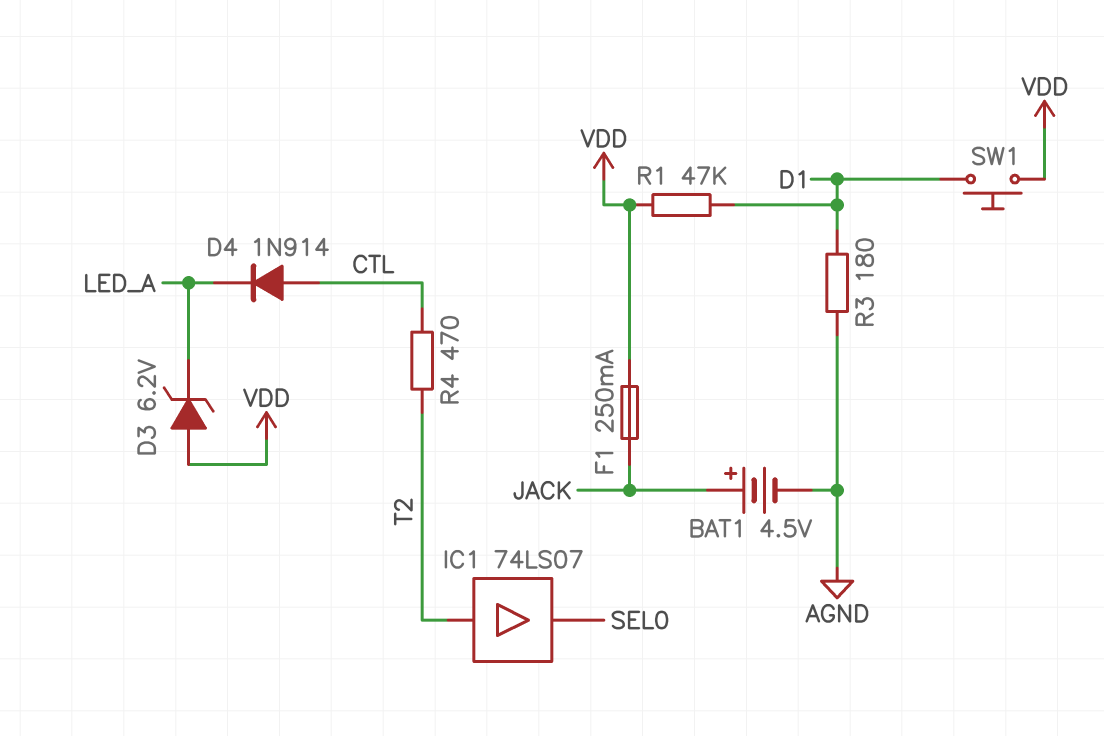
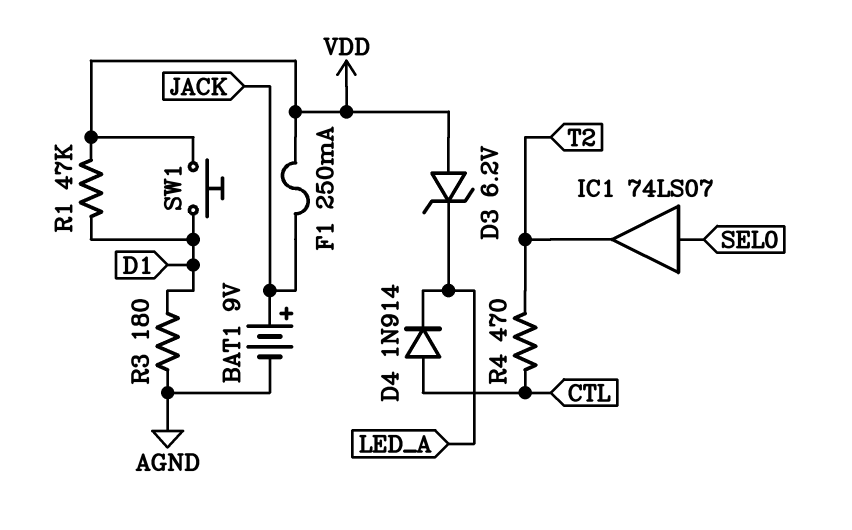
BAT1: 4.5V (plus JACK, minus AGND) -> 9V (plus JACK, minus AGND)
IC1: buffer 74LS07 (in T2, out SEL0) -> buffer 74LS07 (in SEL0, out T2)

